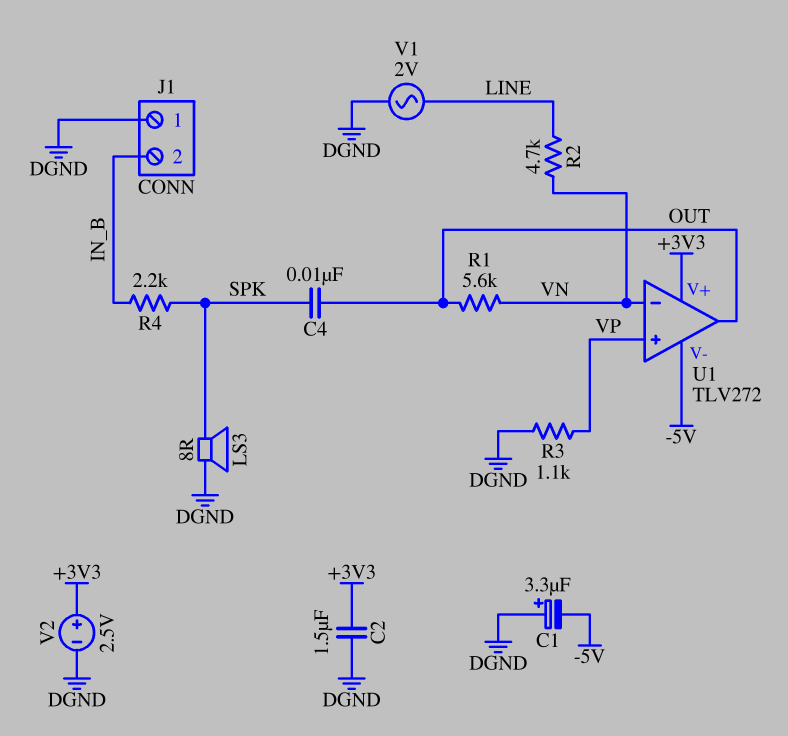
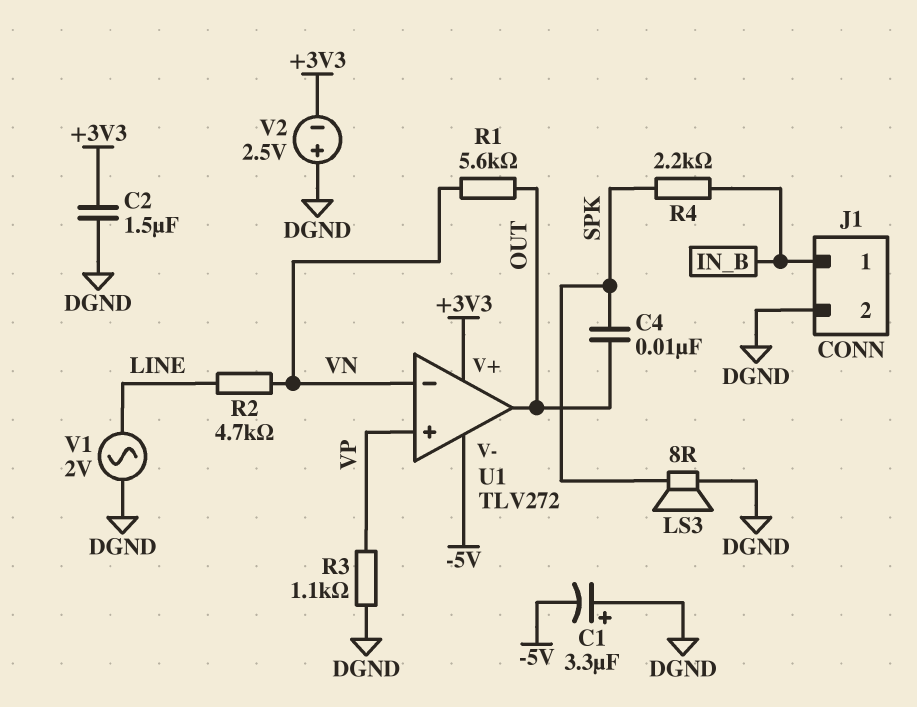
J1 pin 1: DGND -> IN_B
J1 pin 2: IN_B -> DGND
V2: 2.5V (plus +3V3, minus DGND) -> 2.5V (plus DGND, minus +3V3)

